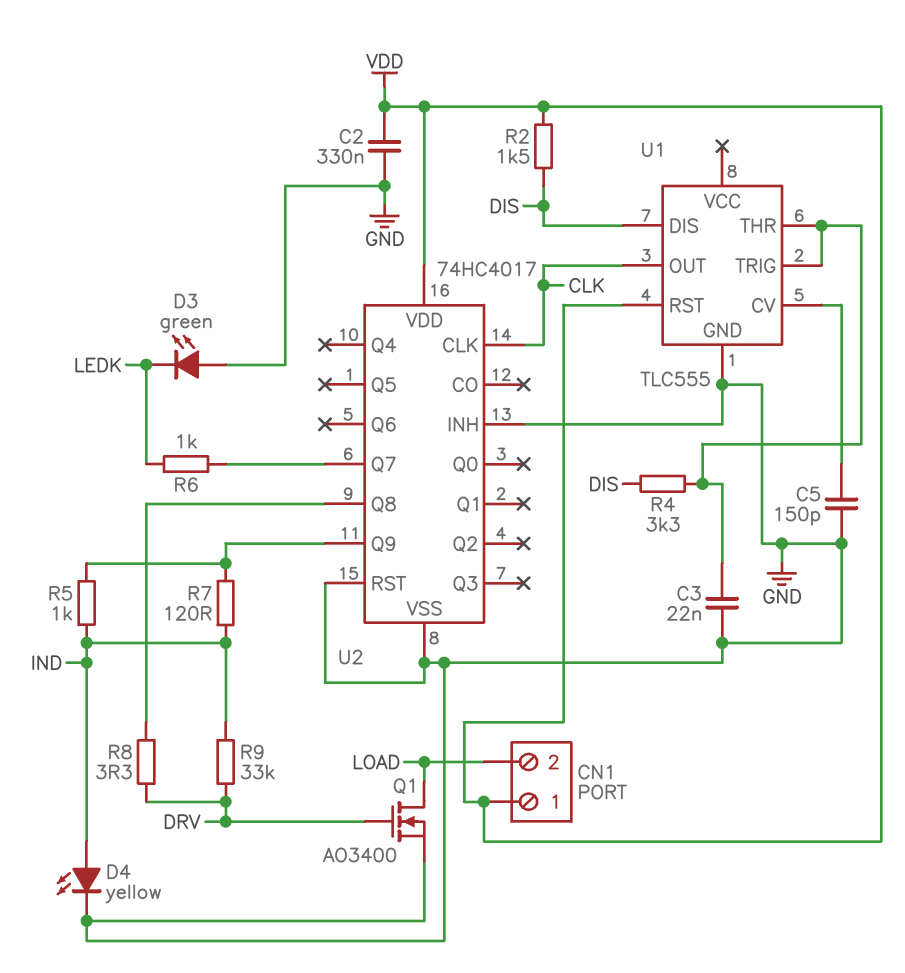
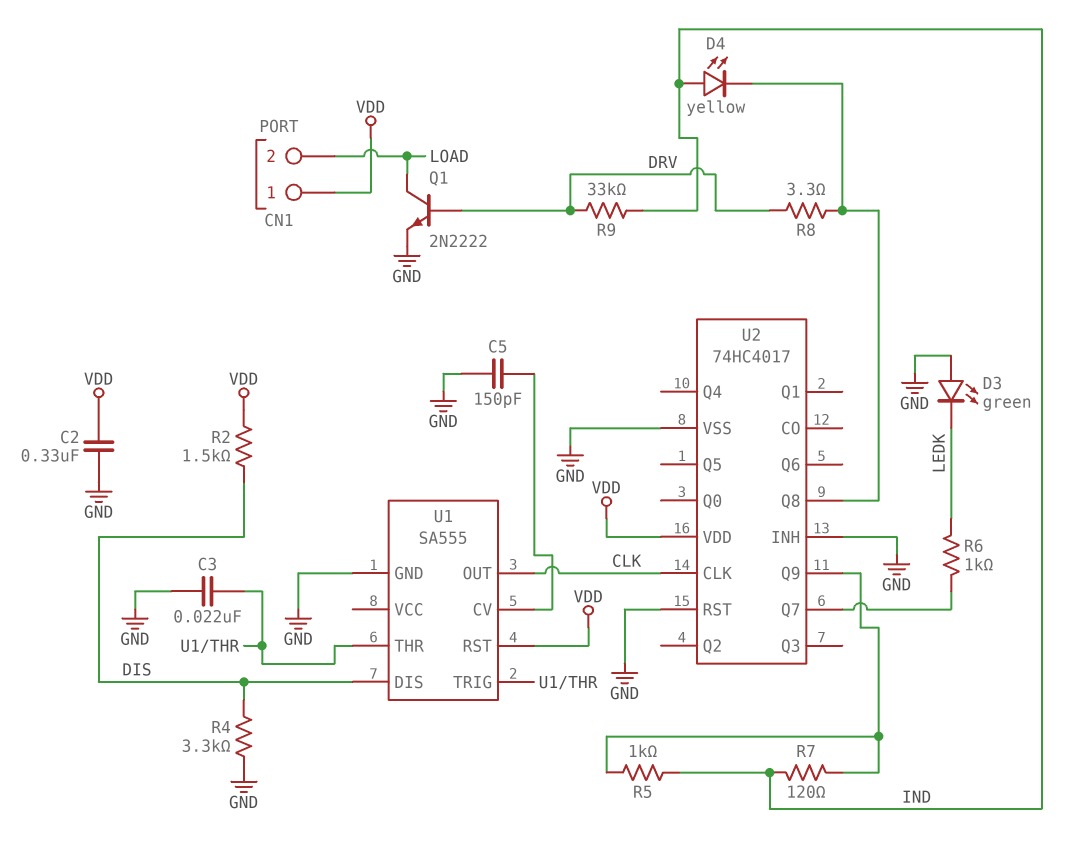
D4: LED yellow (A IND, K GND) -> LED yellow (A IND, K U2/Q8)
Q1: NMOS AO3400 (G DRV, D LOAD, S GND) -> NPN 2N2222 (B DRV, C LOAD, E GND)
R4: 3.3k (DIS, U1/THR) -> 3.3k (DIS, GND)
U1: TLC555 -> SA555

